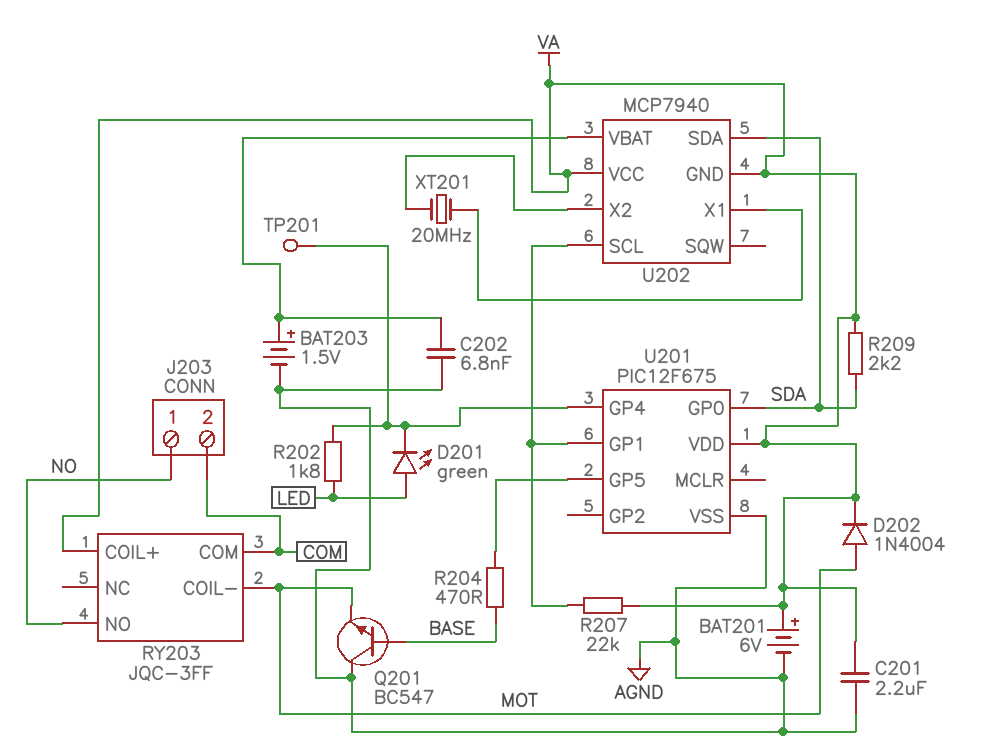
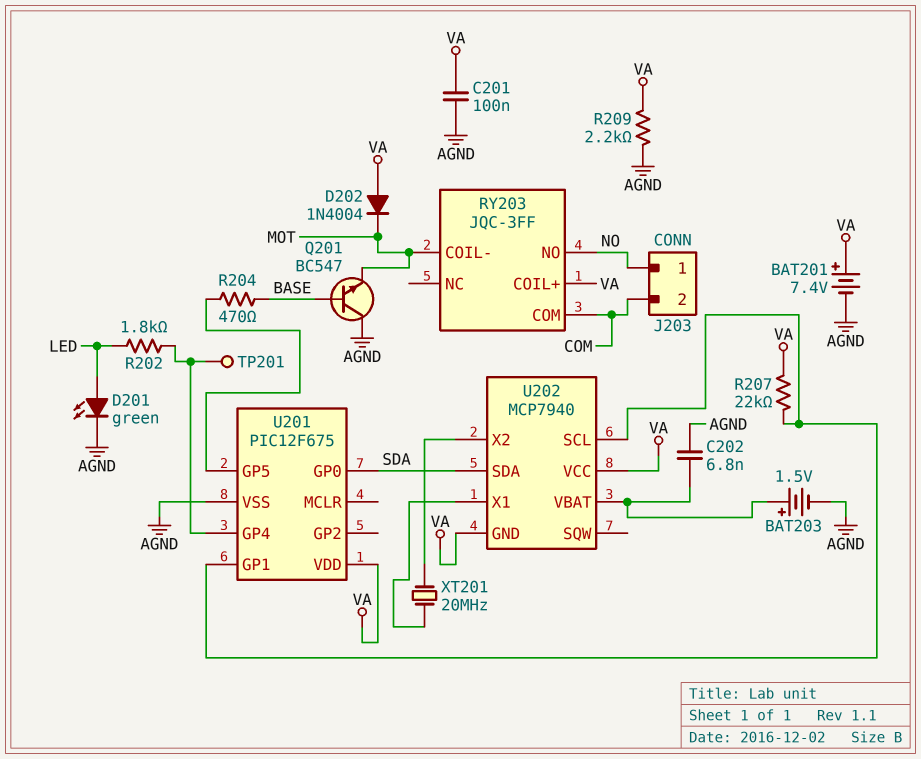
BAT201: 6V (plus VA, minus AGND) -> 7.4V (plus VA, minus AGND)
C201: 2.2uF (AGND, VA) -> 100nF (AGND, VA)
D201: LED green (A LED, K U201/GP4) -> LED green (A LED, K AGND)
D202: diode 1N4004 (A MOT, K VA) -> diode 1N4004 (A VA, K MOT)
R209: 2.2k (SDA, VA) -> 2.2k (AGND, VA)

